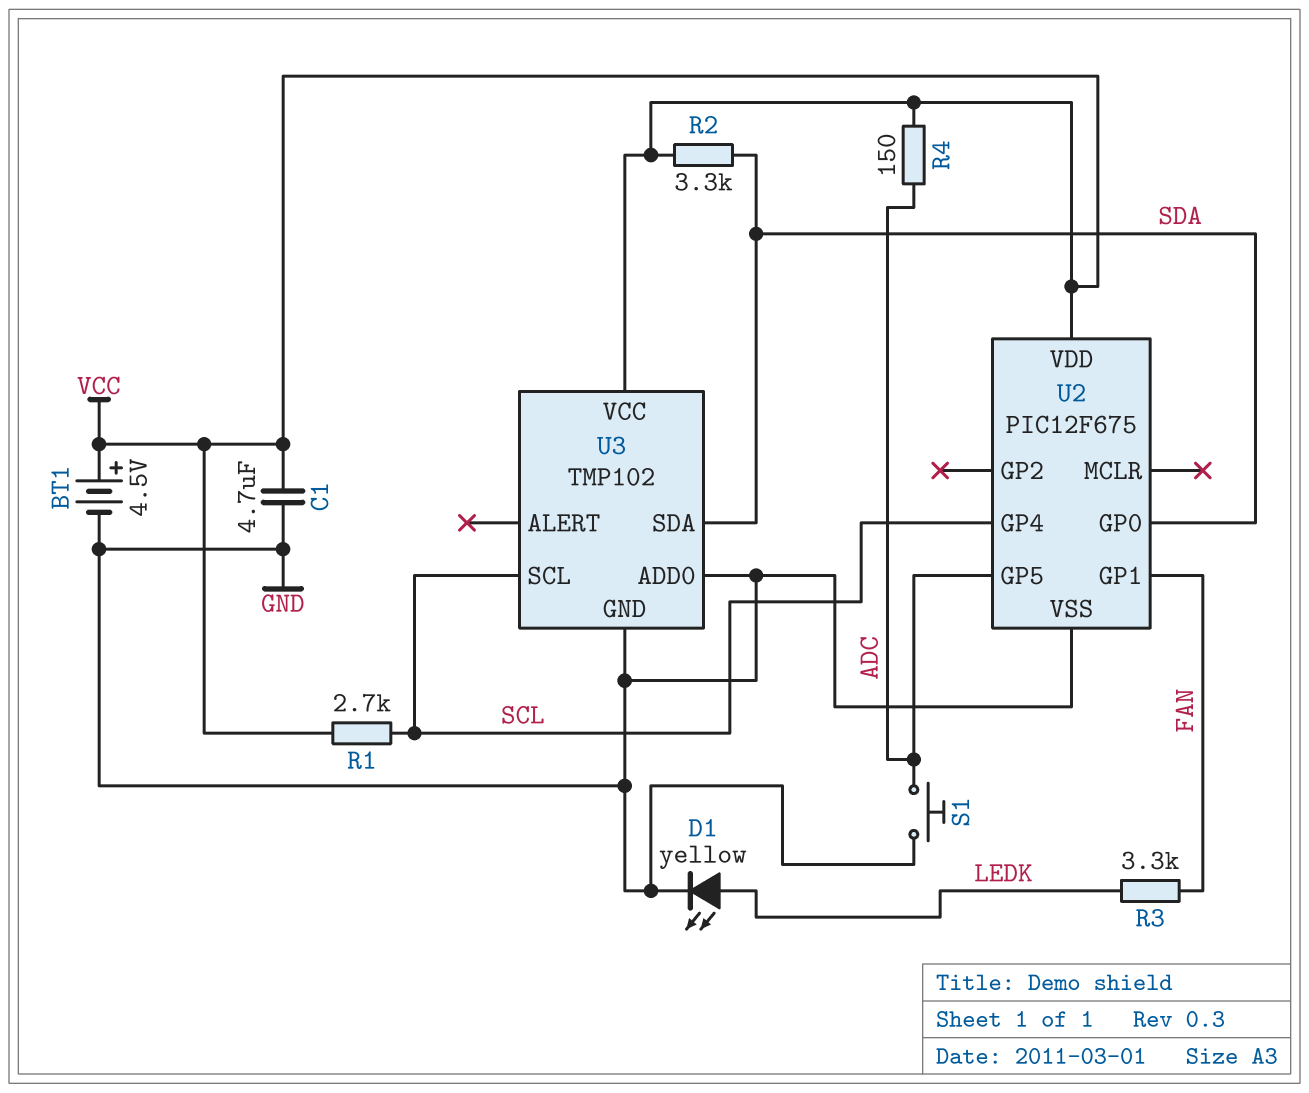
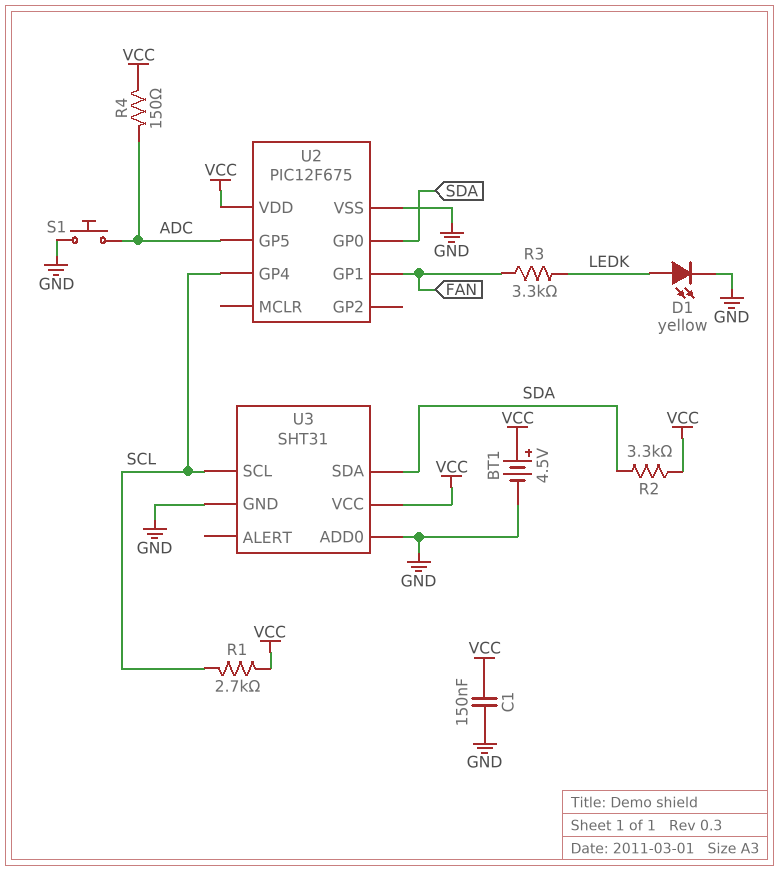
C1: 4.7uF (GND, VCC) -> 150nF (GND, VCC)
U3: TMP102 -> SHT31

